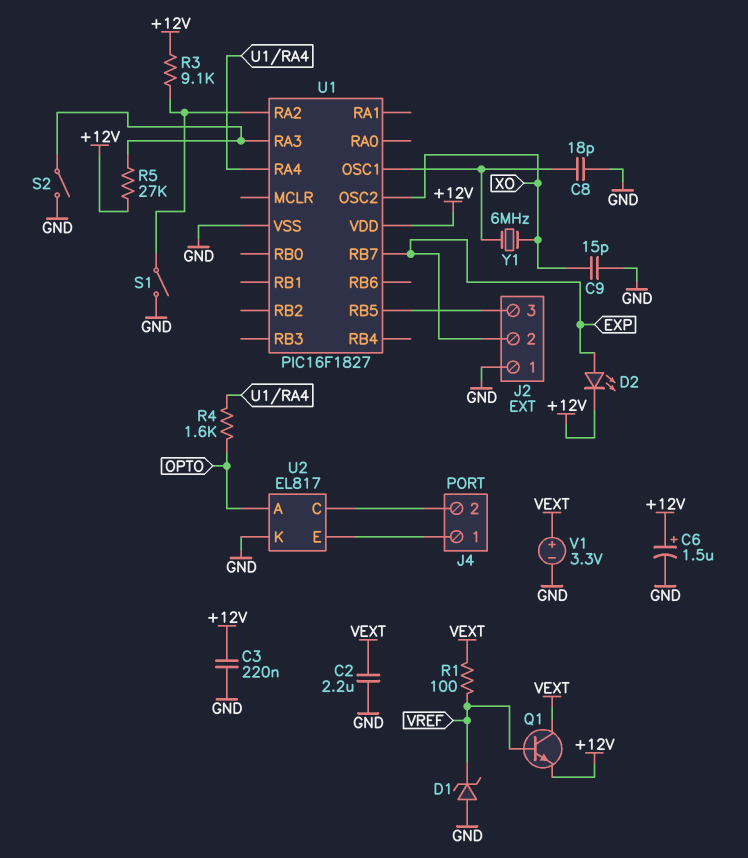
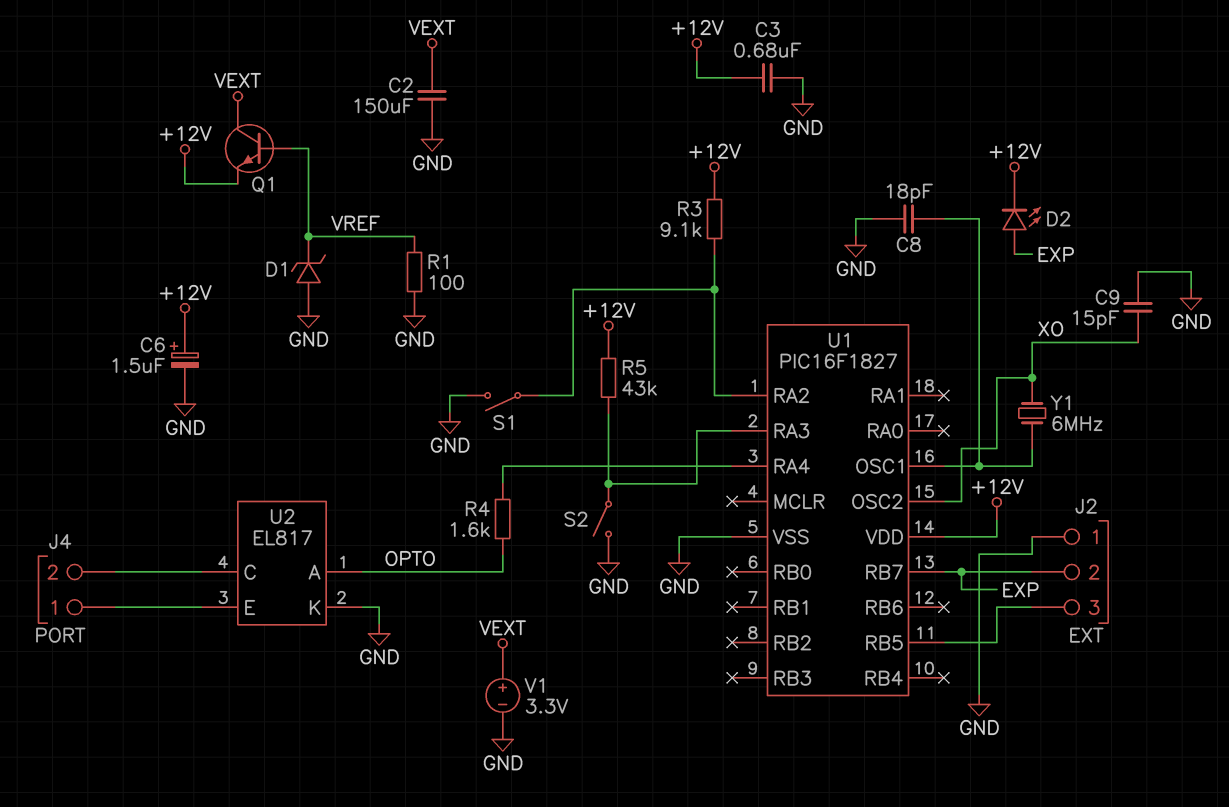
C2: 2.2uF (GND, VEXT) -> 150uF (GND, VEXT)
C3: 220nF (+12V, GND) -> 680nF (+12V, GND)
R1: 100 (VEXT, VREF) -> 100 (GND, VREF)
R5: 27k (+12V, U1/RA3) -> 43k (+12V, U1/RA3)

